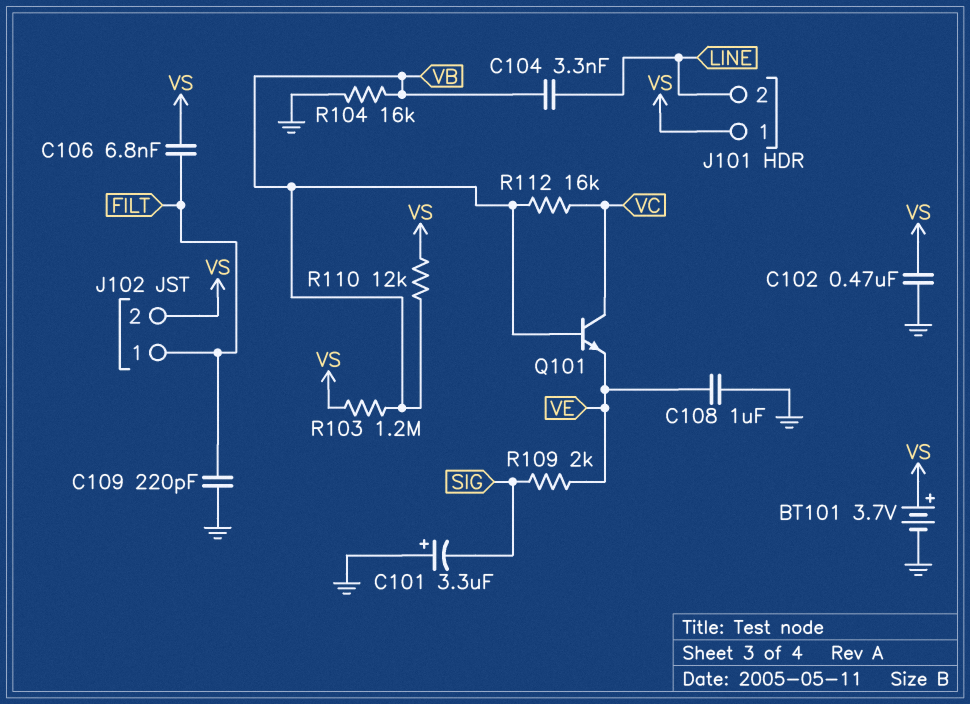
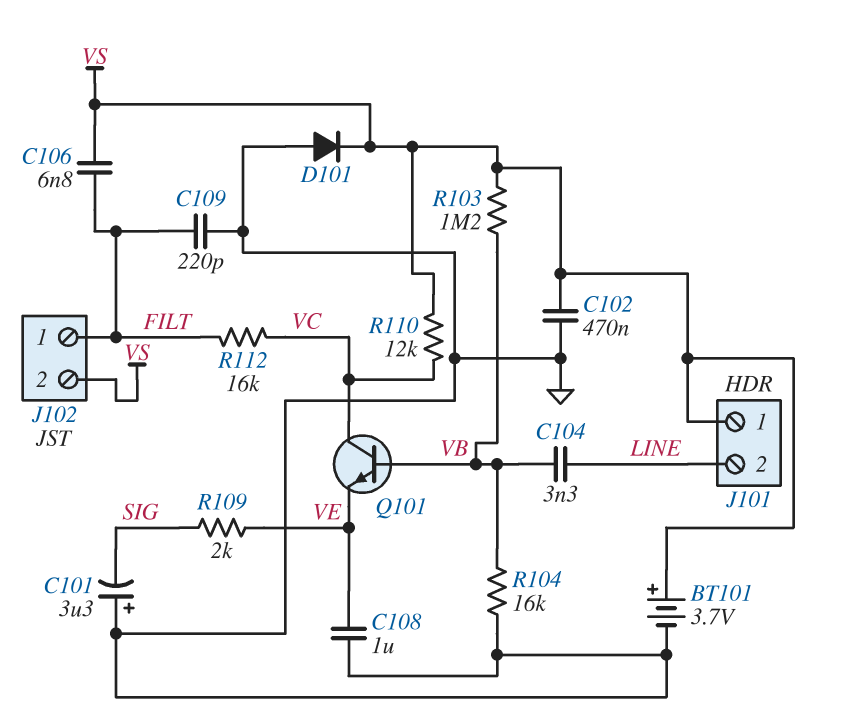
D101: none -> diode (A GND, K VS)
R110: 12k (VB, VS) -> 12k (VC, VS)
R112: 16k (VB, VC) -> 16k (FILT, VC)

